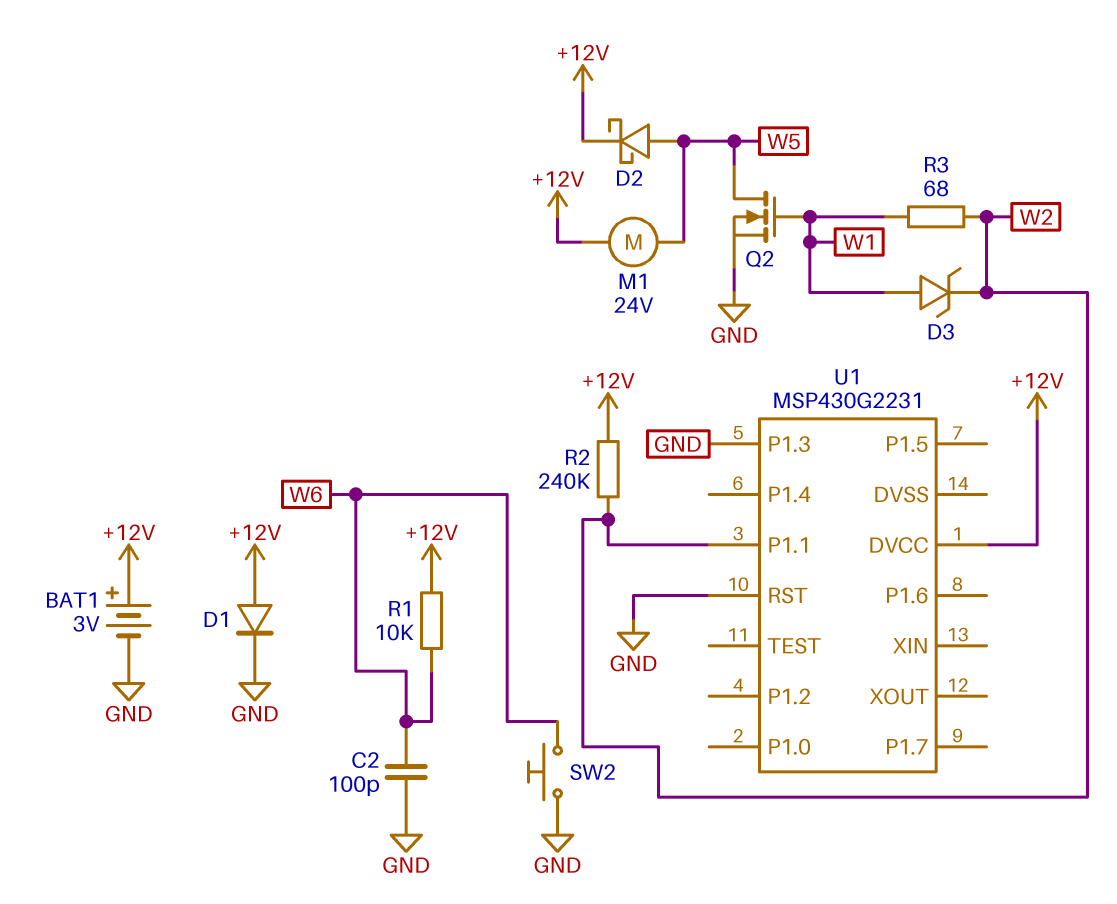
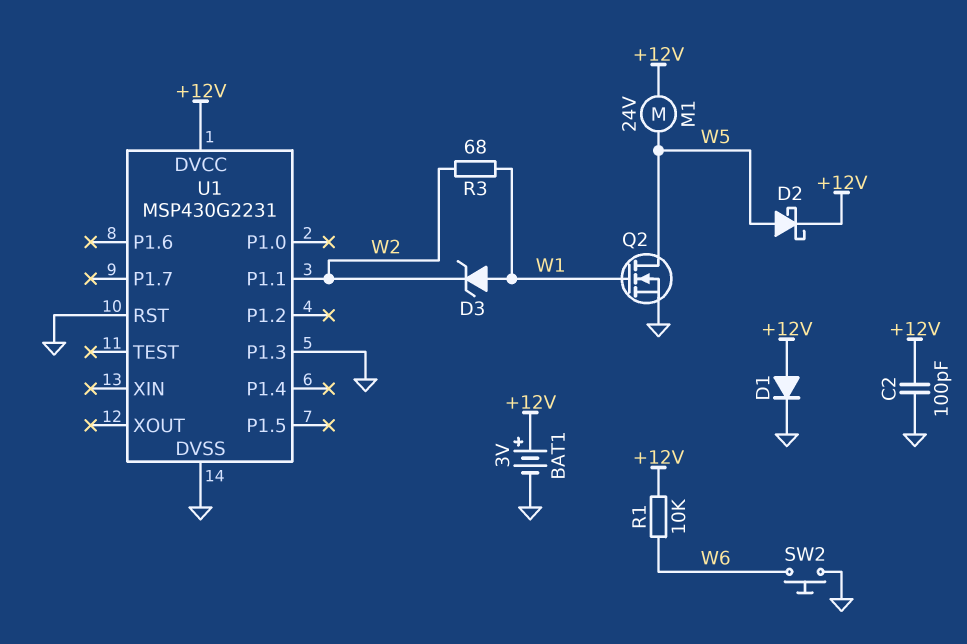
C2: 100pF (GND, W6) -> 100pF (+12V, GND)
R2: 240k (+12V, W2) -> none
U1 pin DVSS: none -> GND

